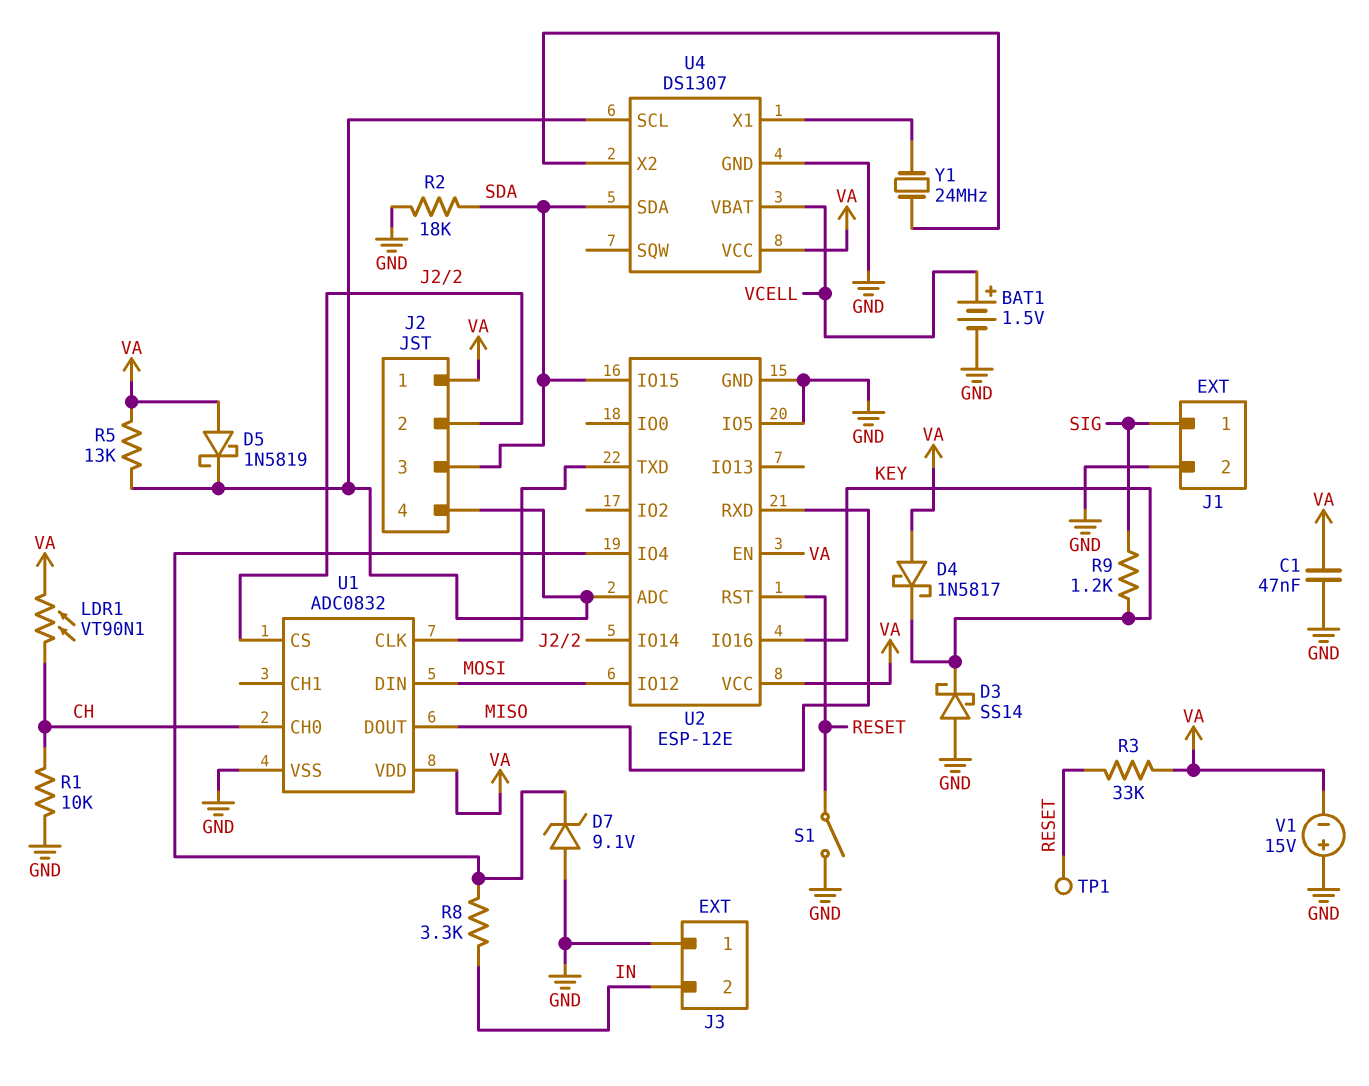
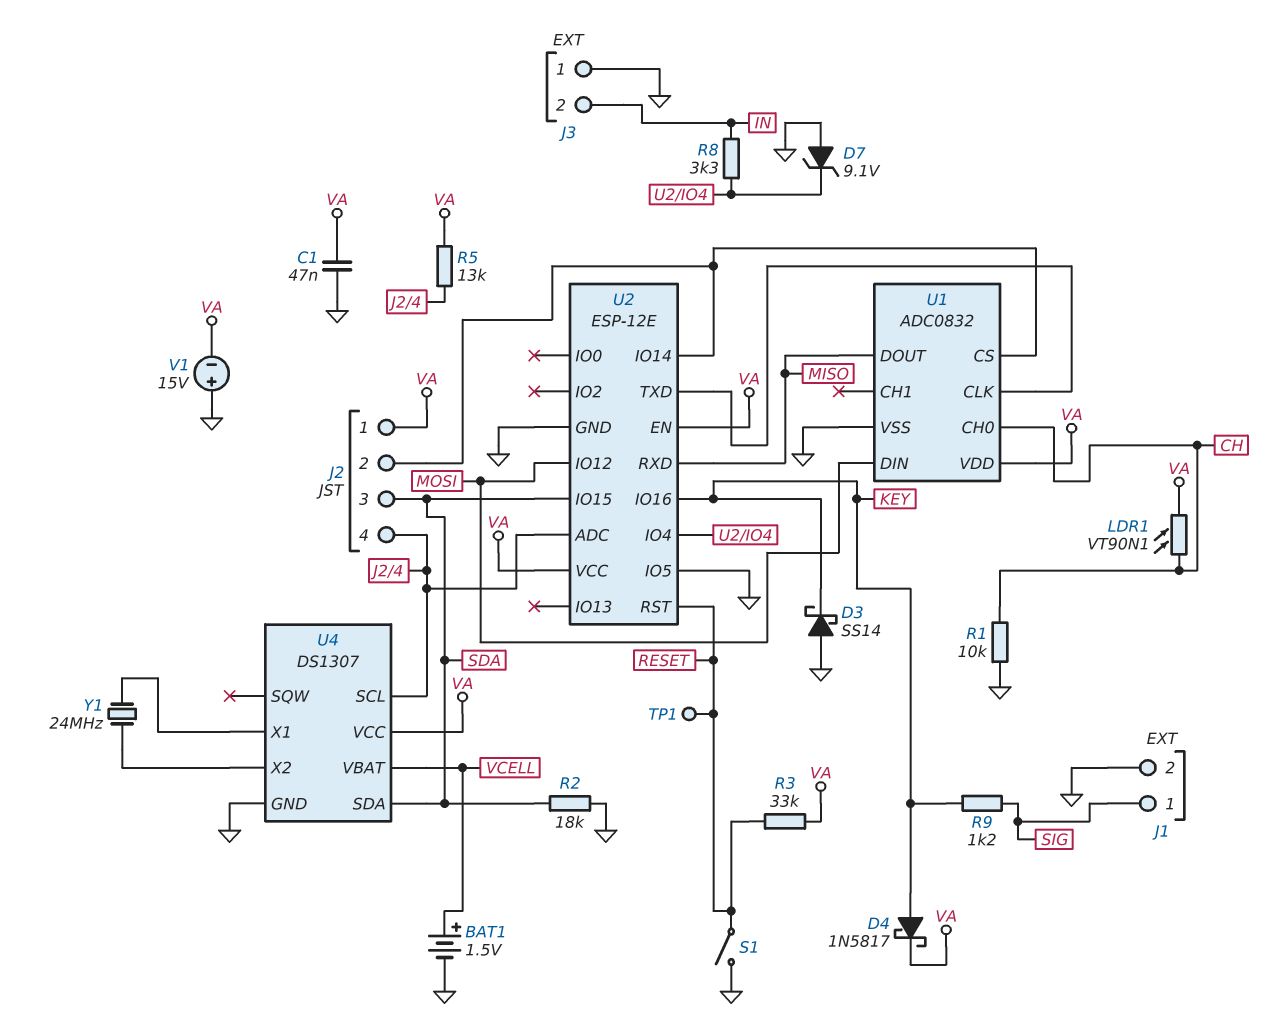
D4: schottky 1N5817 (A VA, K KEY) -> schottky 1N5817 (A KEY, K VA)
D5: schottky 1N5819 (A VA, K J2/4) -> none

